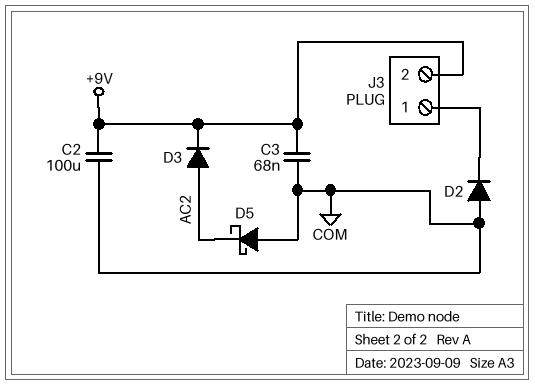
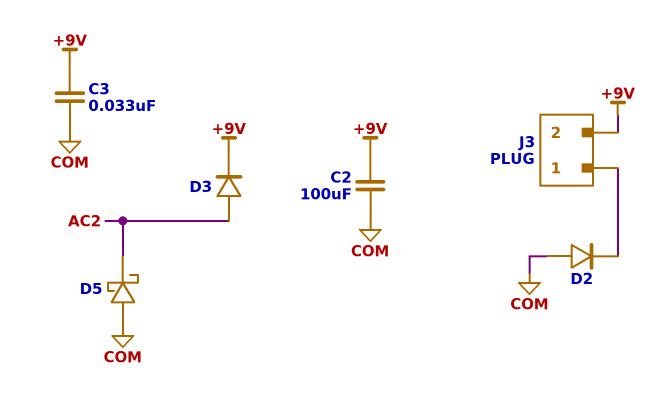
C3: 68nF (+9V, COM) -> 33nF (+9V, COM)

